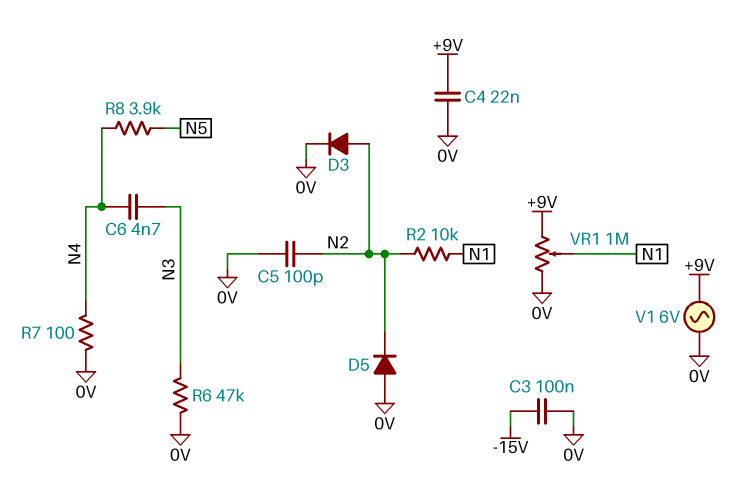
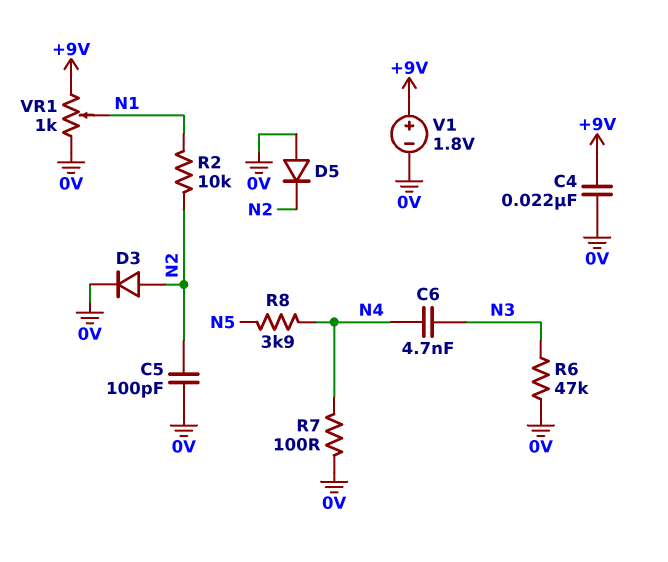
C3: 100nF (-15V, 0V) -> none
V1: AC 6V (+9V, 0V) -> 1.8V (plus +9V, minus 0V)
VR1: 1M (+9V, 0V, wiper N1) -> 1k (+9V, 0V, wiper N1)

